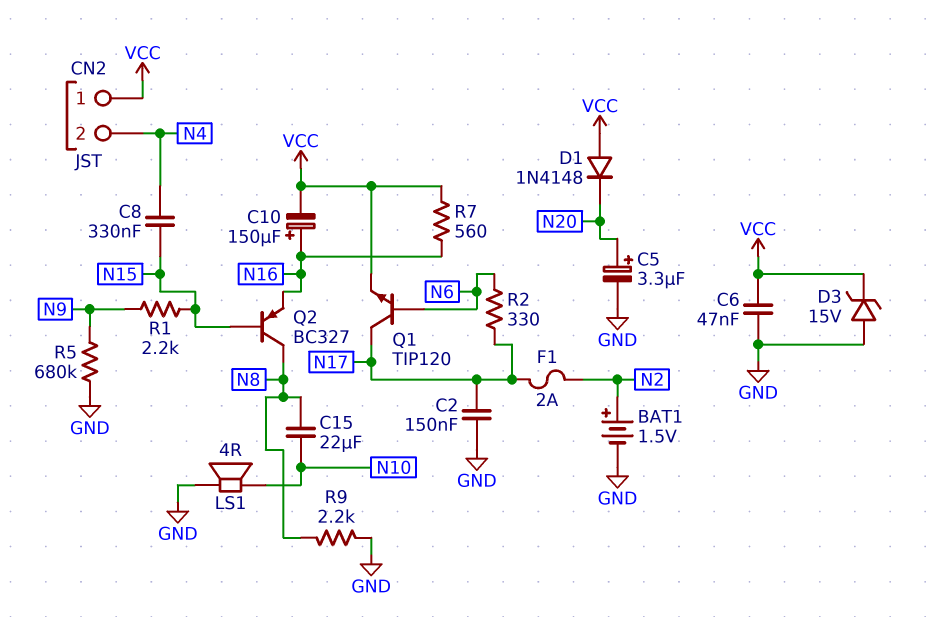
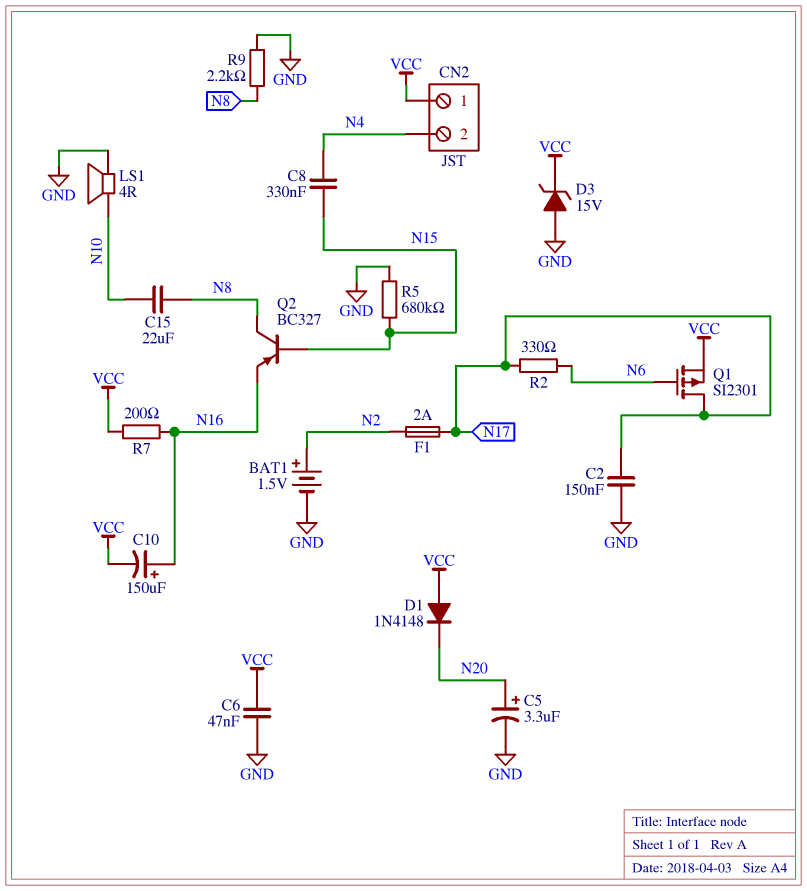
Q1: NPN TIP120 (B N6, C N17, E VCC) -> PMOS SI2301 (G N6, D N17, S VCC)
R1: 2.2k (N9, N15) -> none
R5: 680k (GND, N9) -> 680k (GND, N15)
R7: 560 (N16, VCC) -> 200 (N16, VCC)

